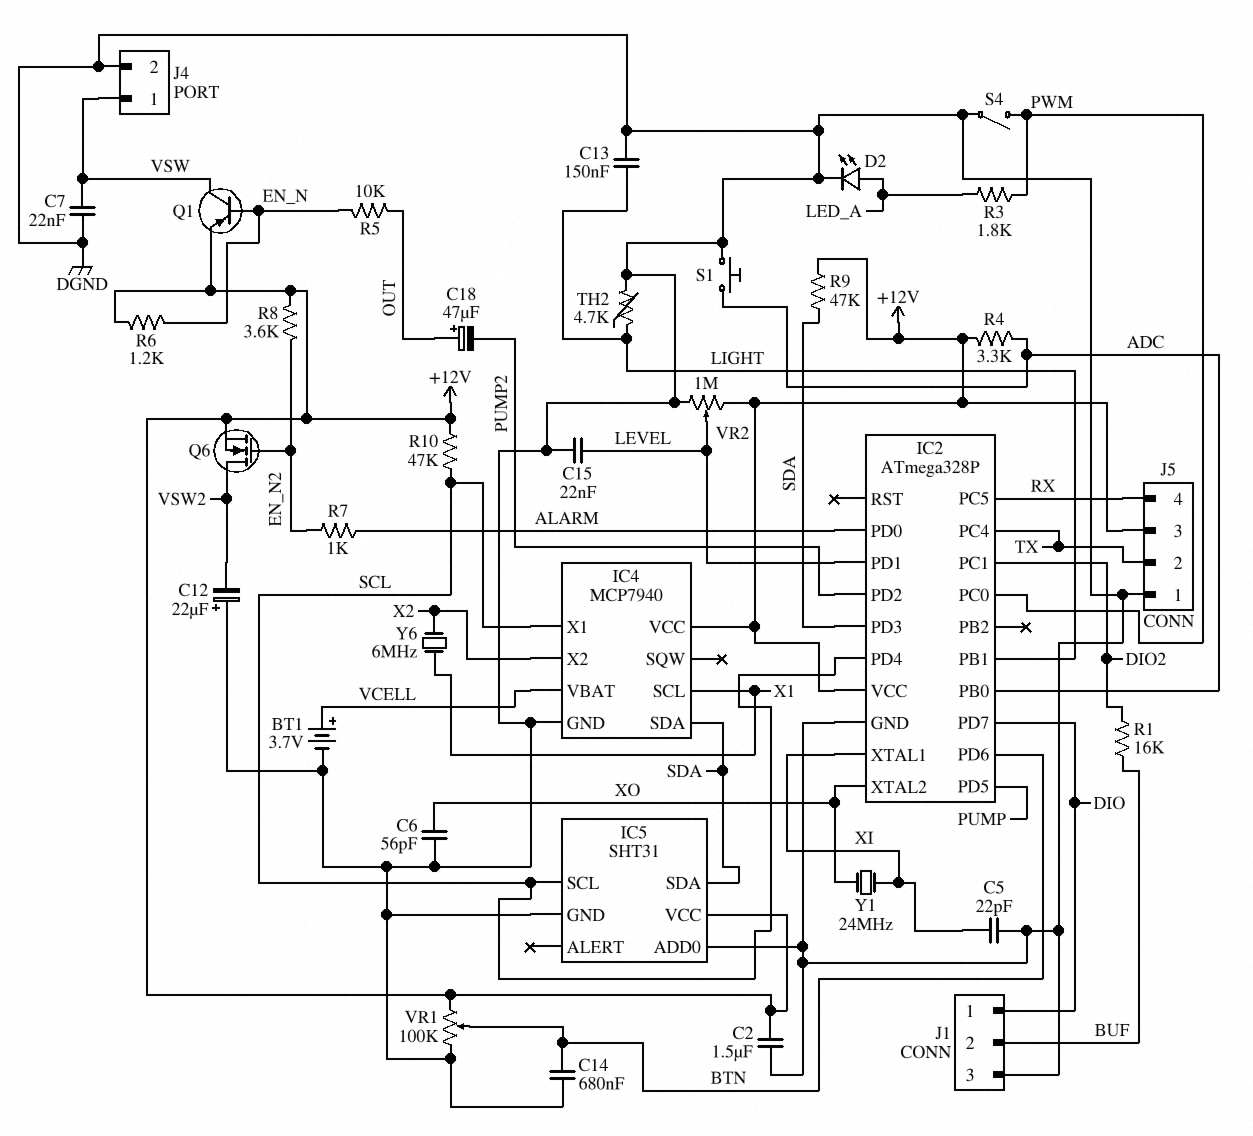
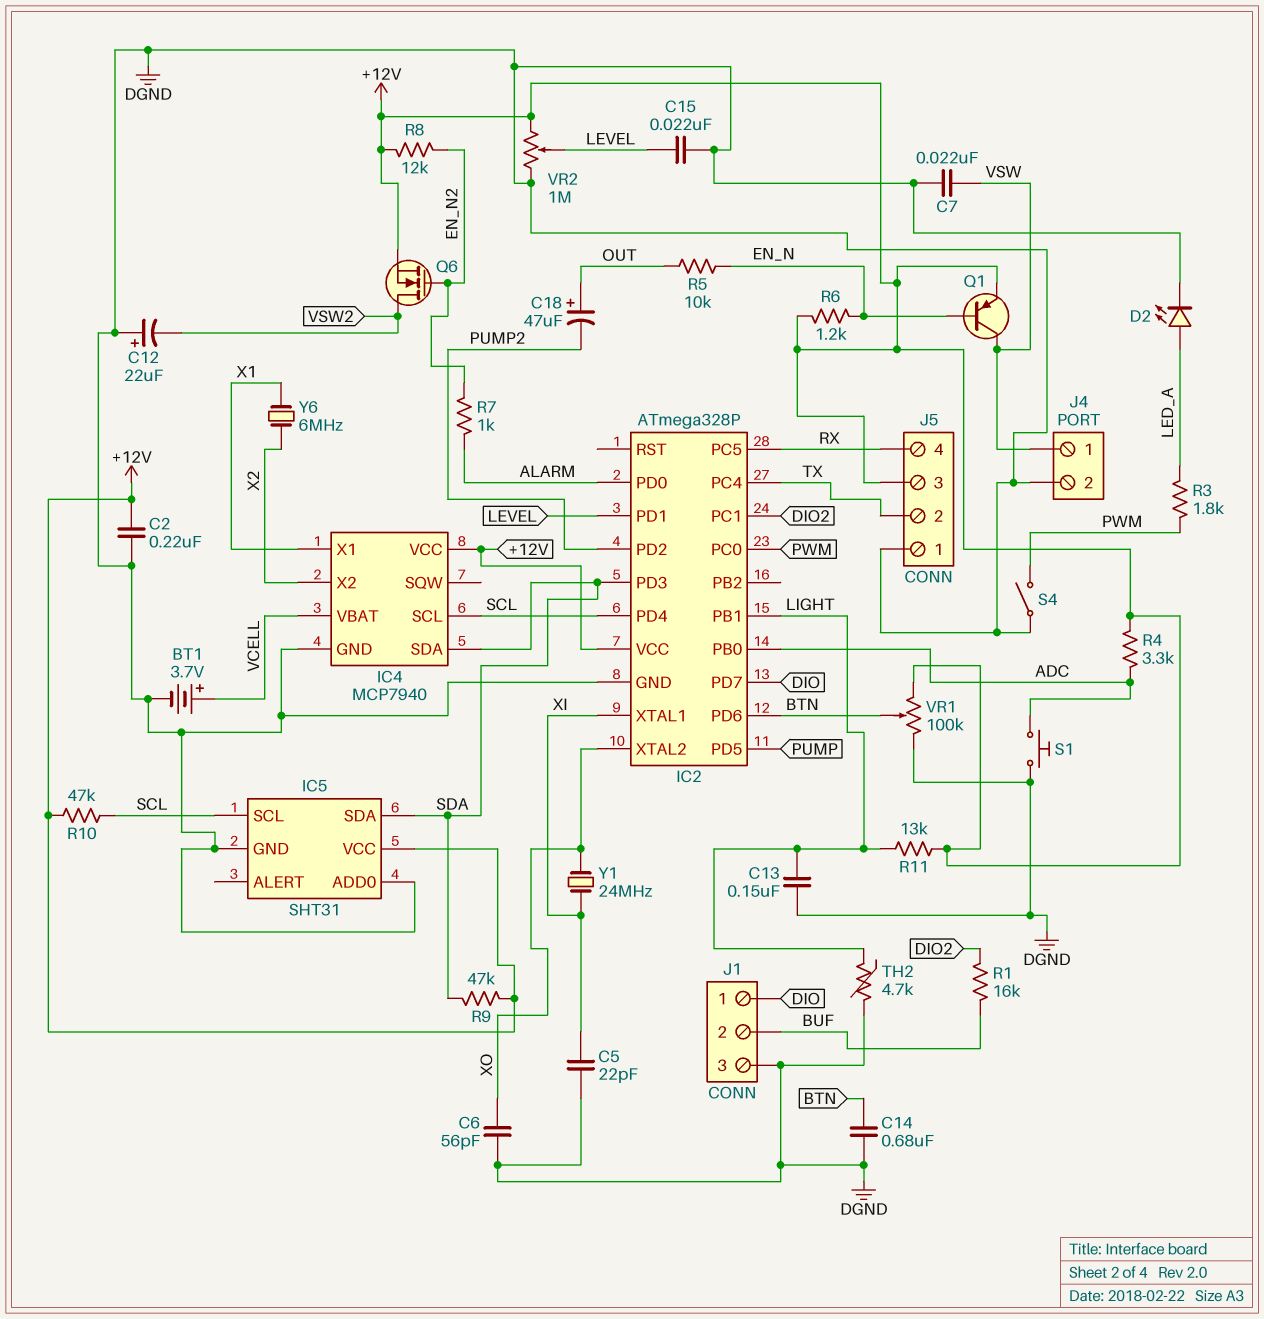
C2: 1.5uF (+12V, DGND) -> 220nF (+12V, DGND)
IC4 pin SCL: X1 -> SCL
IC4 pin X1: SCL -> X1
R8: 3.6k (+12V, EN_N2) -> 12k (+12V, EN_N2)
R11: none -> 13k (+12V, LIGHT)

